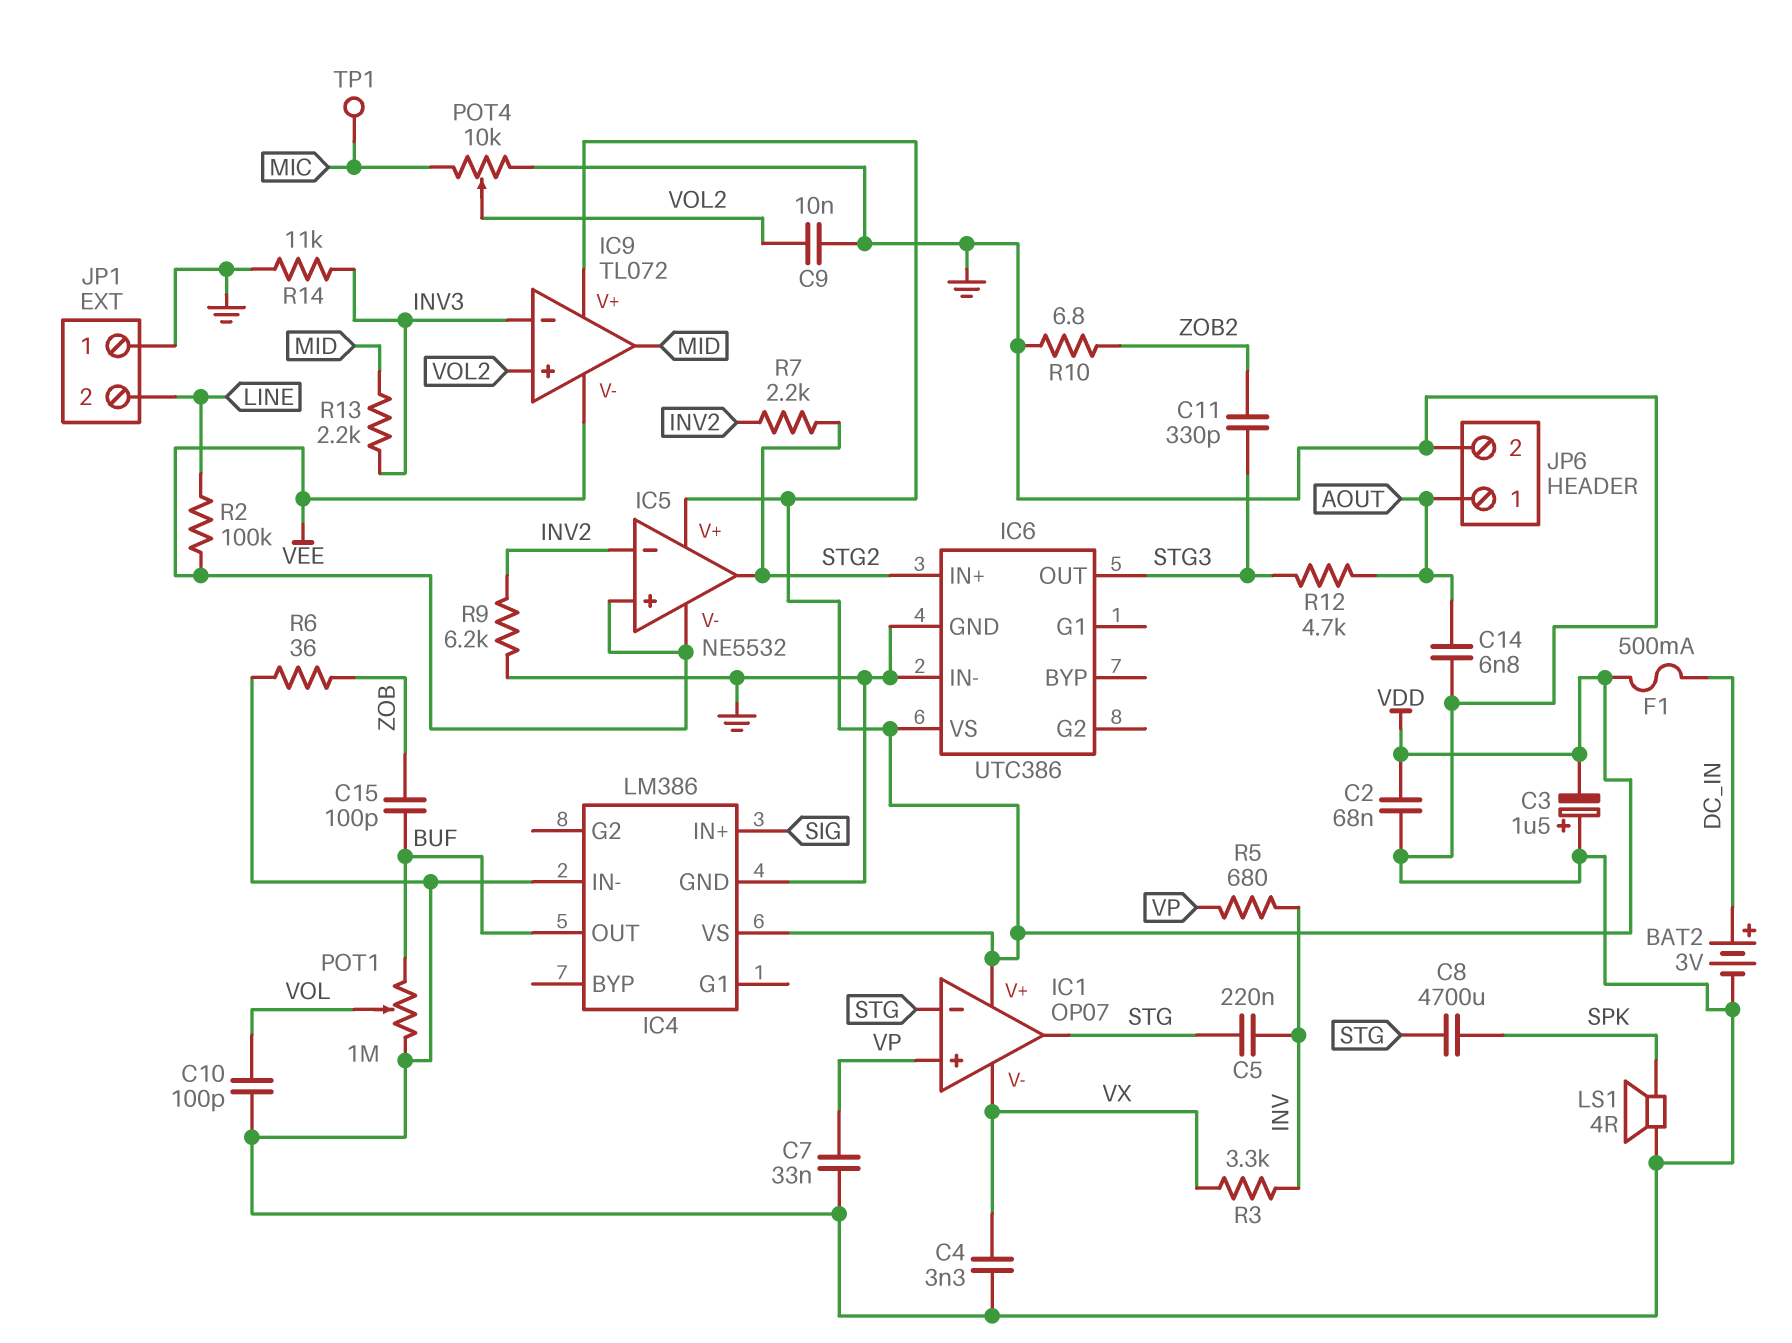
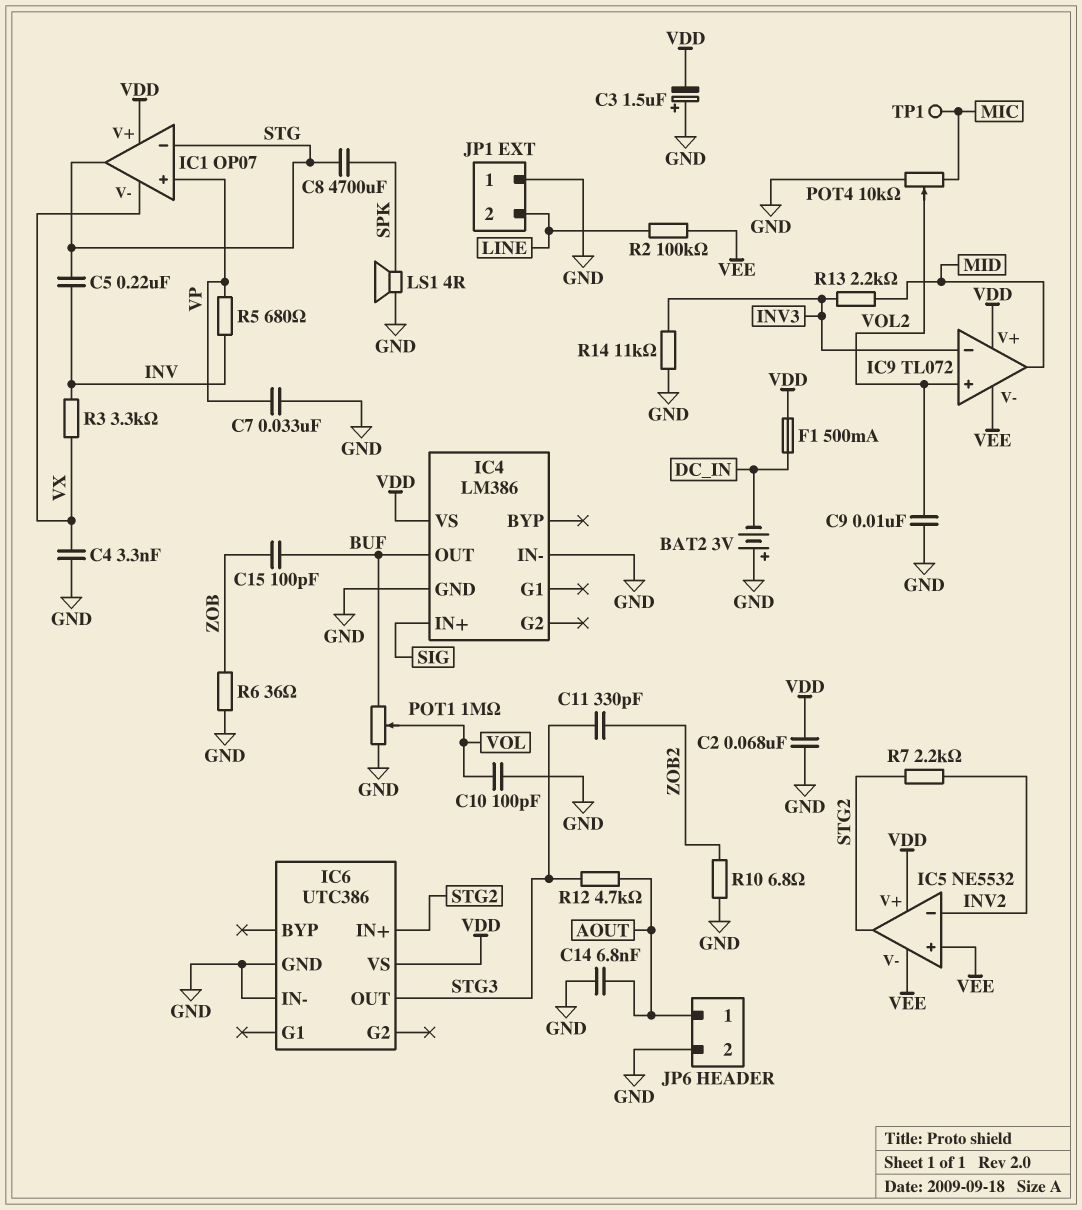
BAT2: 3V (plus DC_IN, minus GND) -> 3V (plus GND, minus DC_IN)
R9: 6.2k (GND, INV2) -> none

